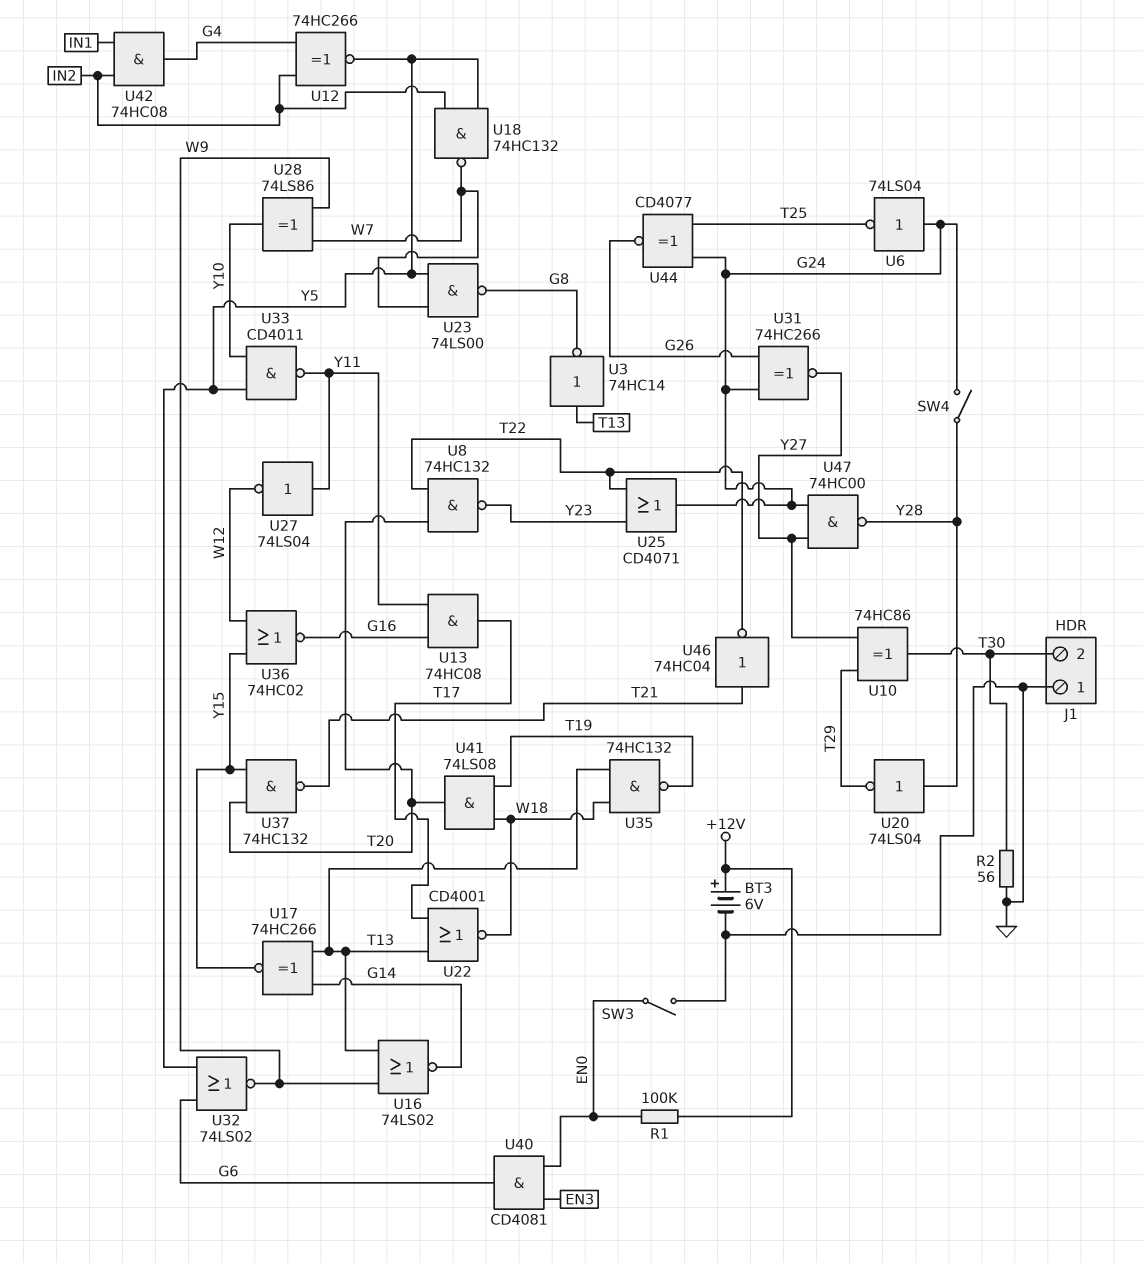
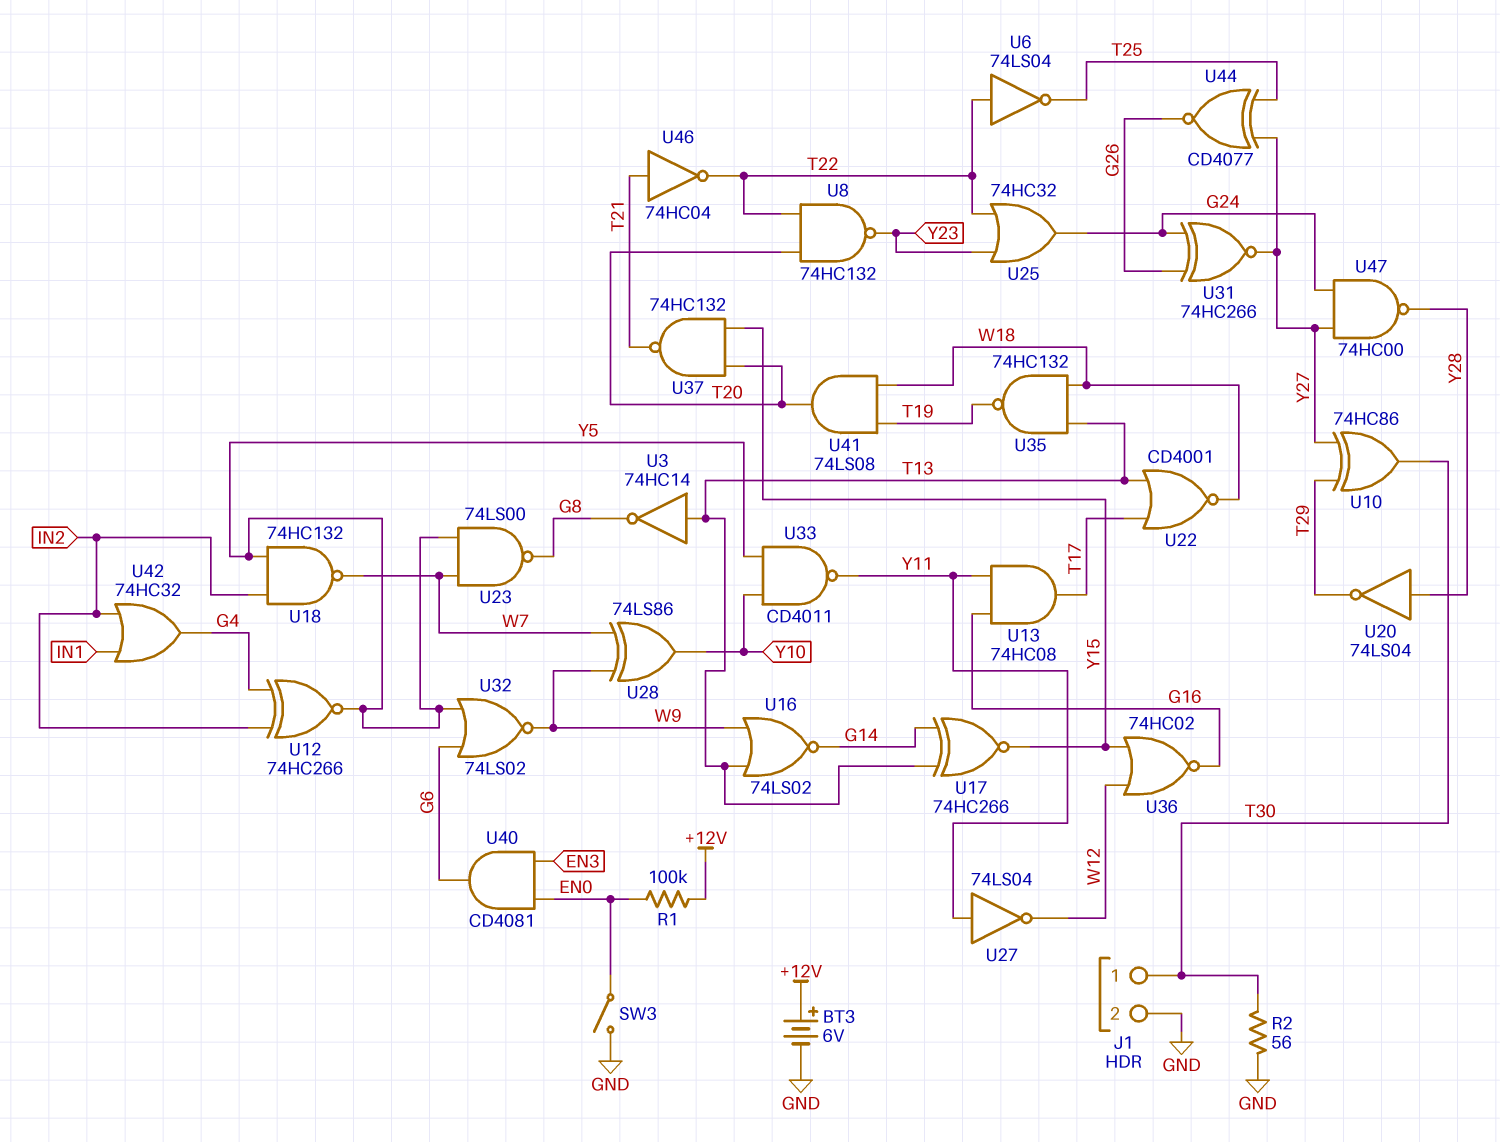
J1 pin 1: GND -> T30
J1 pin 2: T30 -> GND
SW4: switch (G24, Y28) -> none
U6: NOT 74LS04 (in G24, out T25) -> NOT 74LS04 (in T22, out T25)
U25: OR CD4071 (in T22, in Y23, out G24) -> OR 74HC32 (in T22, in Y23, out G24)
U42: AND 74HC08 (in IN1, in IN2, out G4) -> OR 74HC32 (in IN1, in IN2, out G4)
U44: XNOR CD4077 (in G24, in T25, out G26) -> XNOR CD4077 (in T25, in Y27, out G26)

